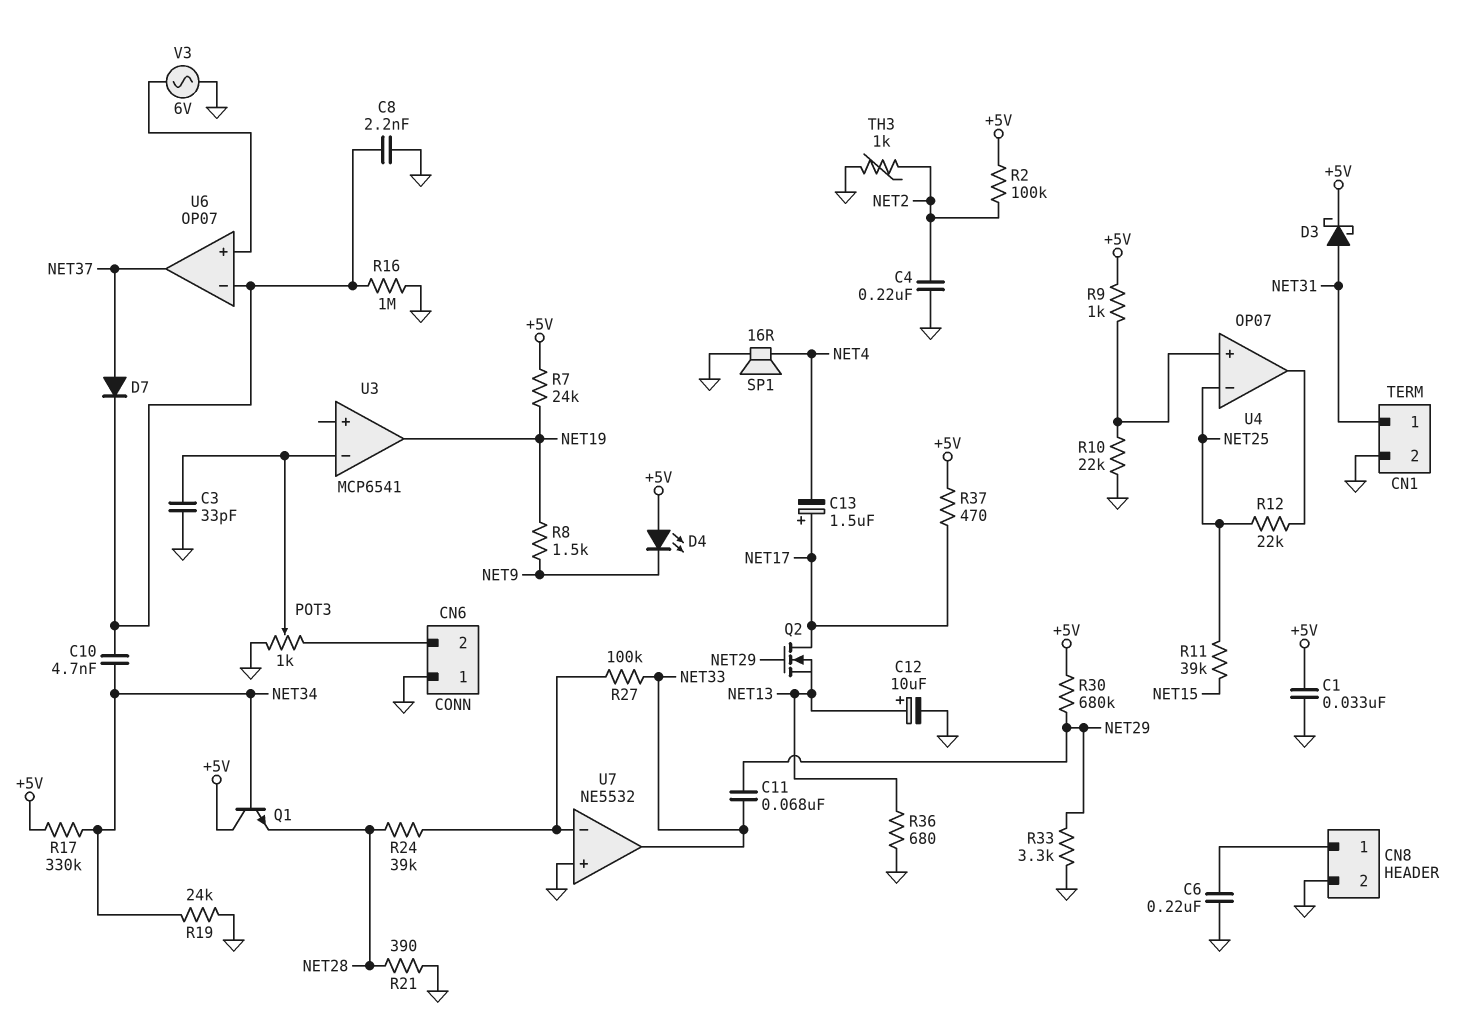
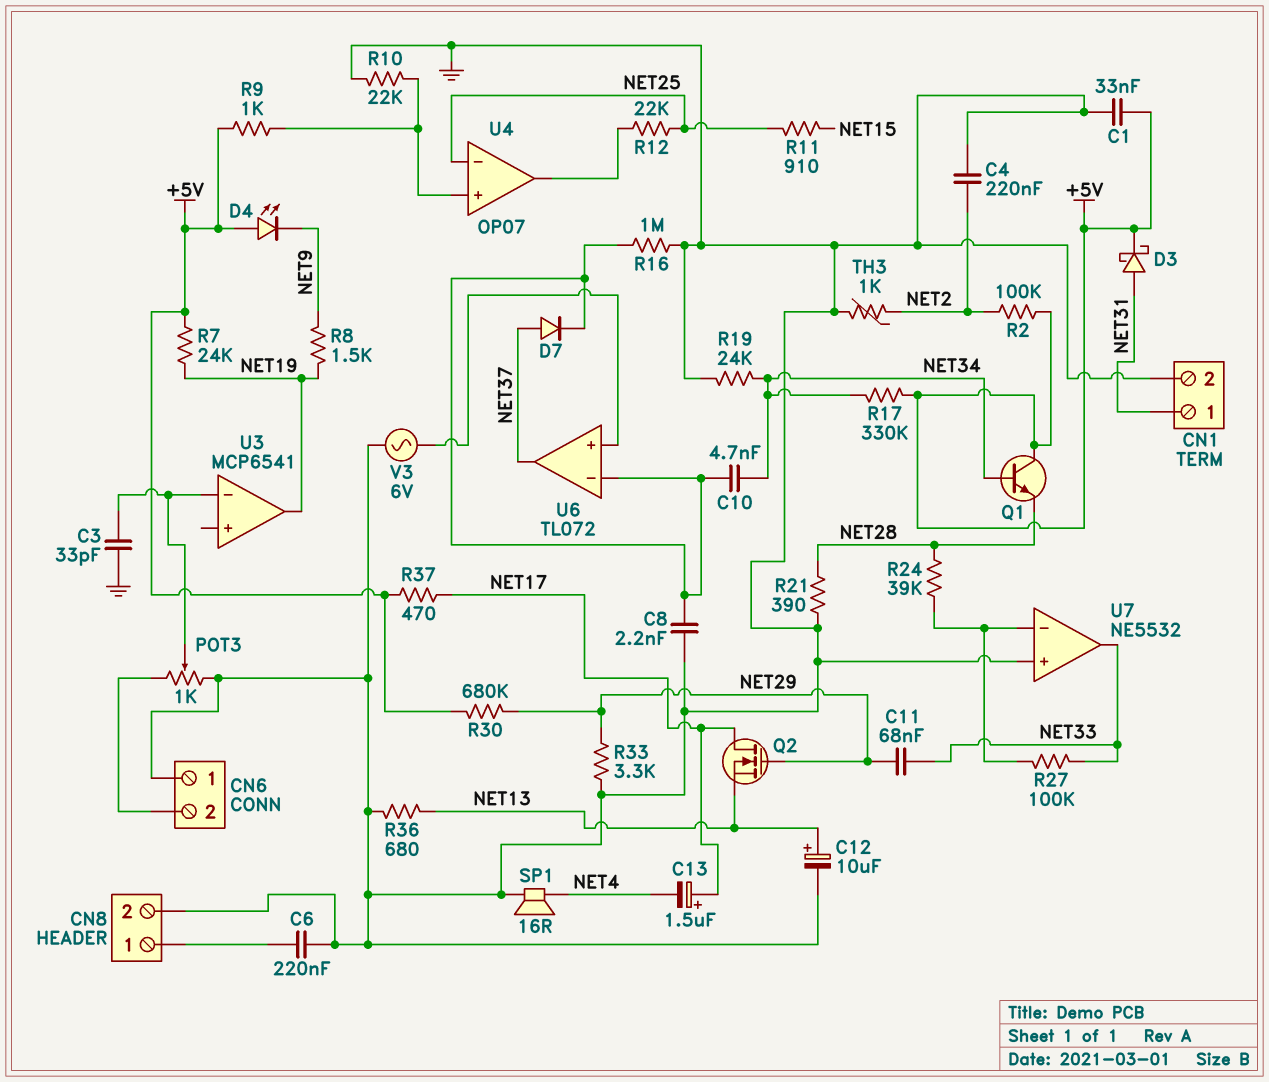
R11: 39k (NET15, NET25) -> 910 (NET15, NET25)
U6: OP07 -> TL072

